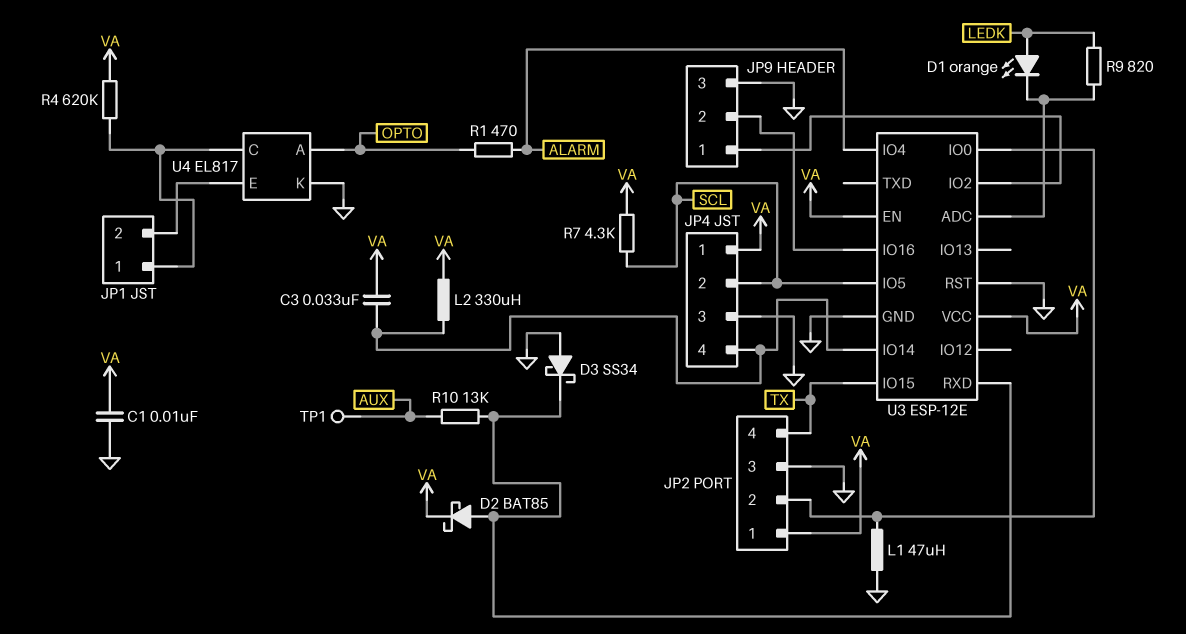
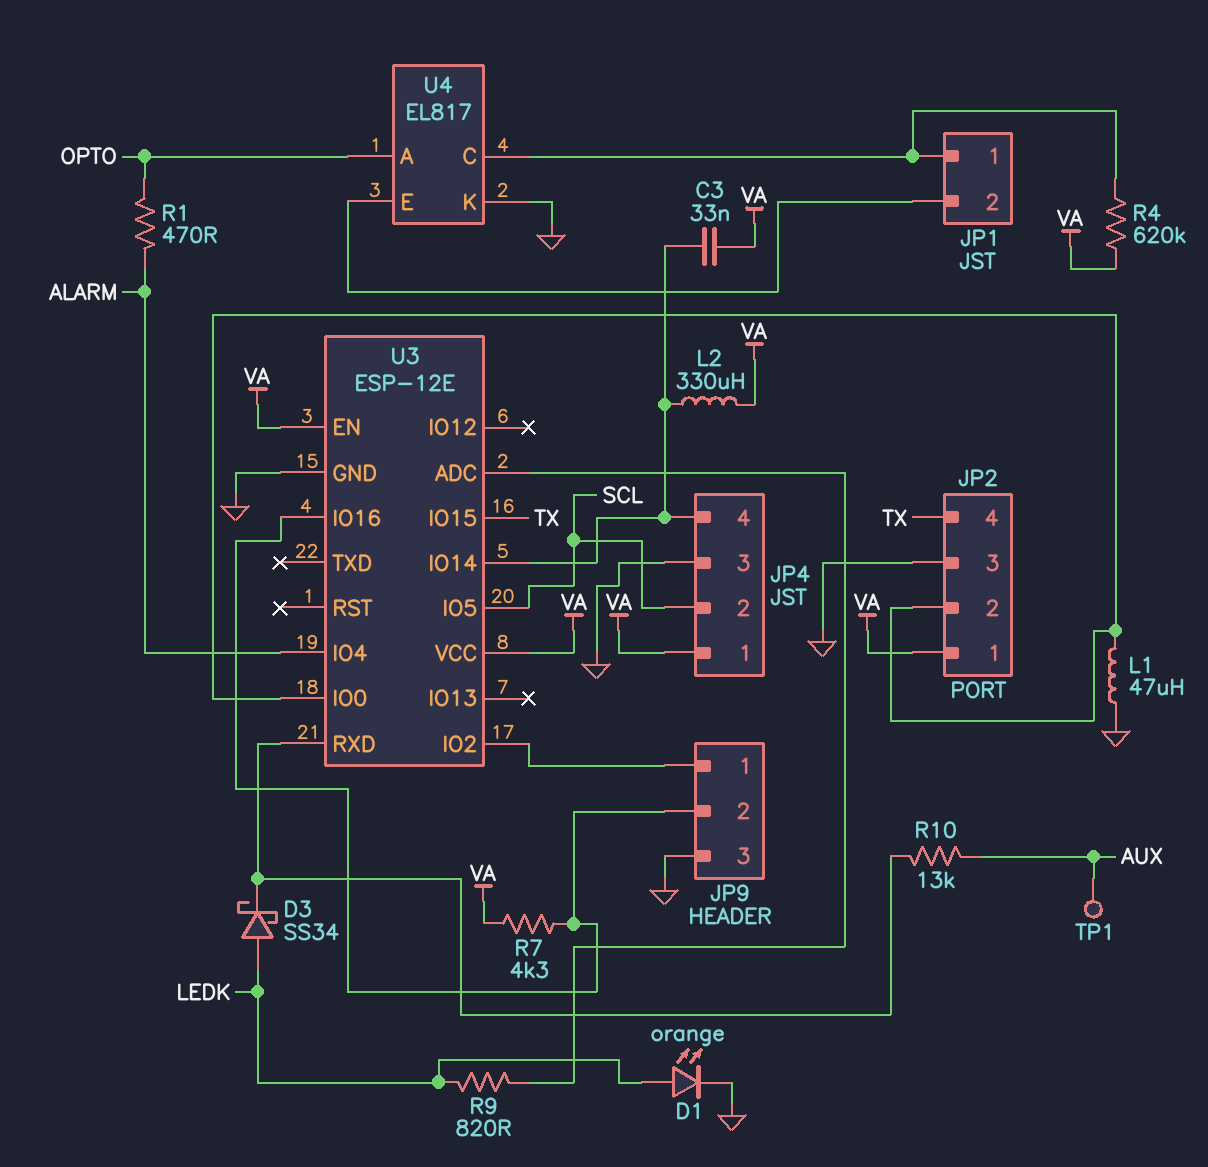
C1: 10nF (GND, VA) -> none
D1: LED orange (A LEDK, K U3/ADC) -> LED orange (A LEDK, K GND)
D2: schottky BAT85 (A U3/RXD, K VA) -> none
D3: schottky SS34 (A GND, K U3/RXD) -> schottky SS34 (A LEDK, K U3/RXD)
R7: 4.3k (SCL, VA) -> 4.3k (JP9/2, VA)
U3 pin RST: GND -> none

